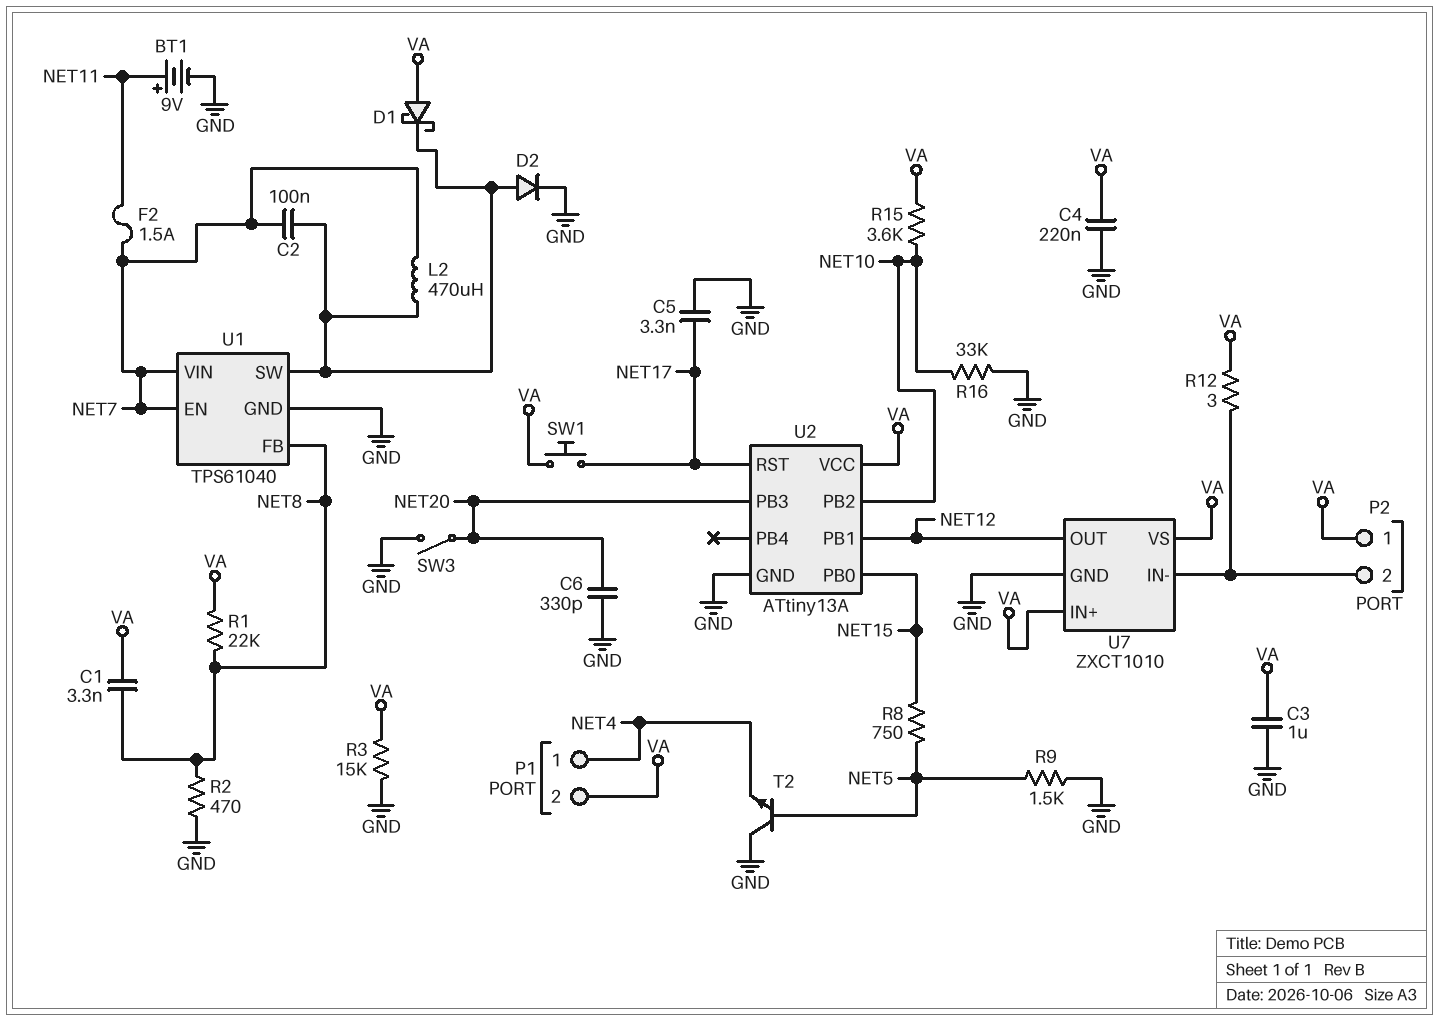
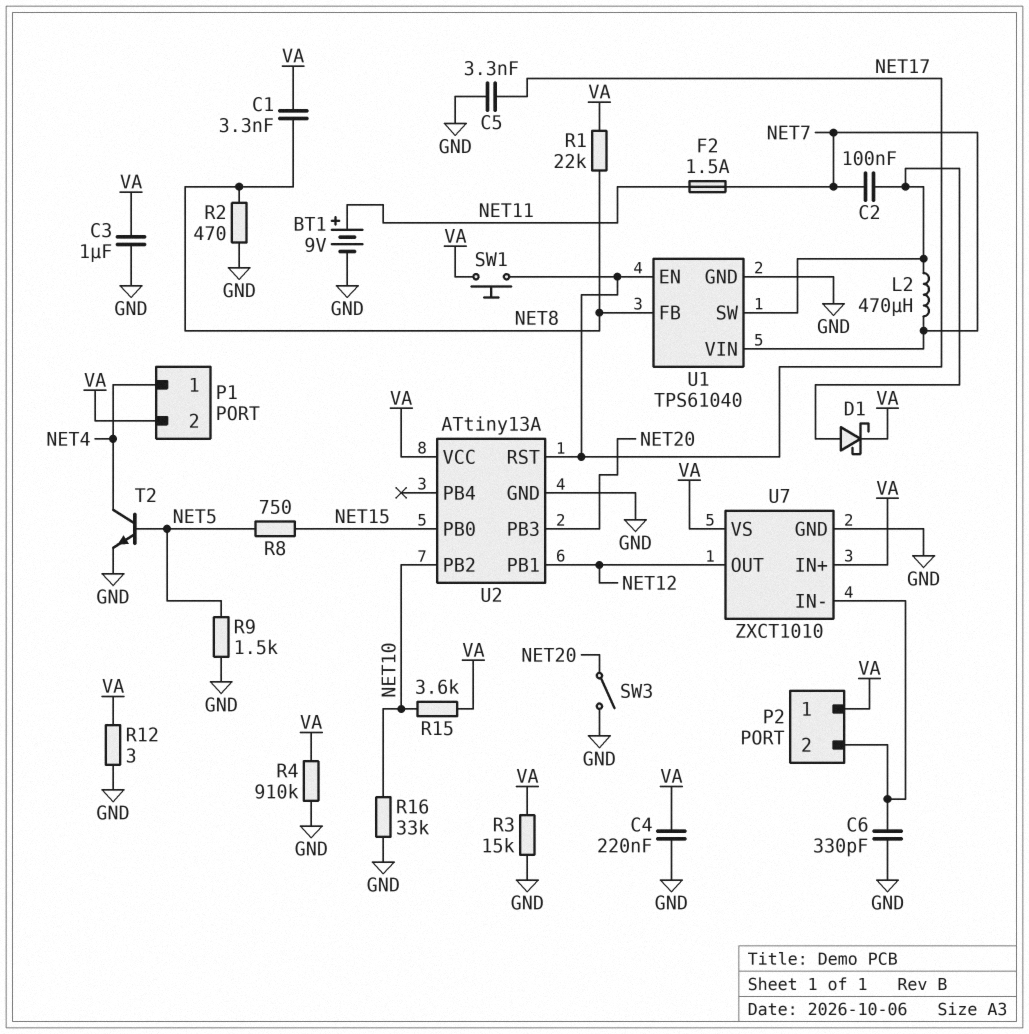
C6: 330pF (GND, NET20) -> 330pF (GND, P2/2)
D1: schottky (A VA, K U1/SW) -> schottky (A U1/SW, K VA)
D2: diode (A U1/SW, K GND) -> none
R4: none -> 910k (GND, VA)
R12: 3 (P2/2, VA) -> 3 (GND, VA)
T2: NPN (B NET5, C GND, E NET4) -> NPN (B NET5, C NET4, E GND)
U1 pin EN: NET7 -> NET17

